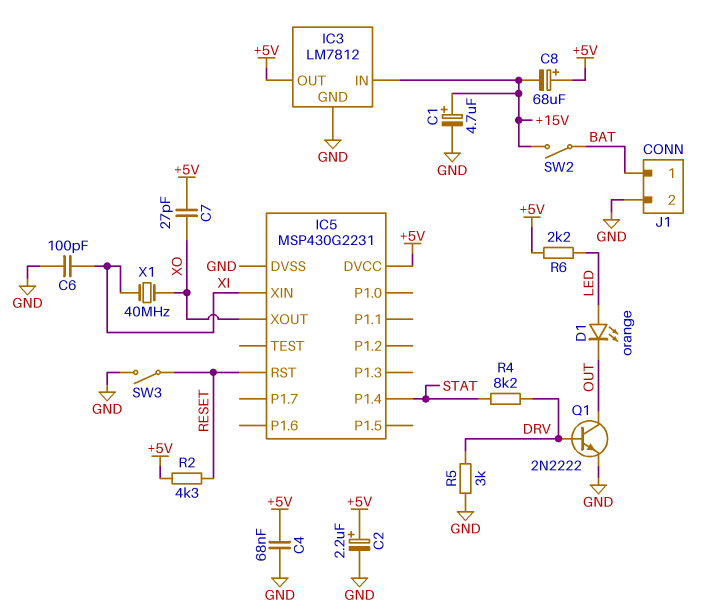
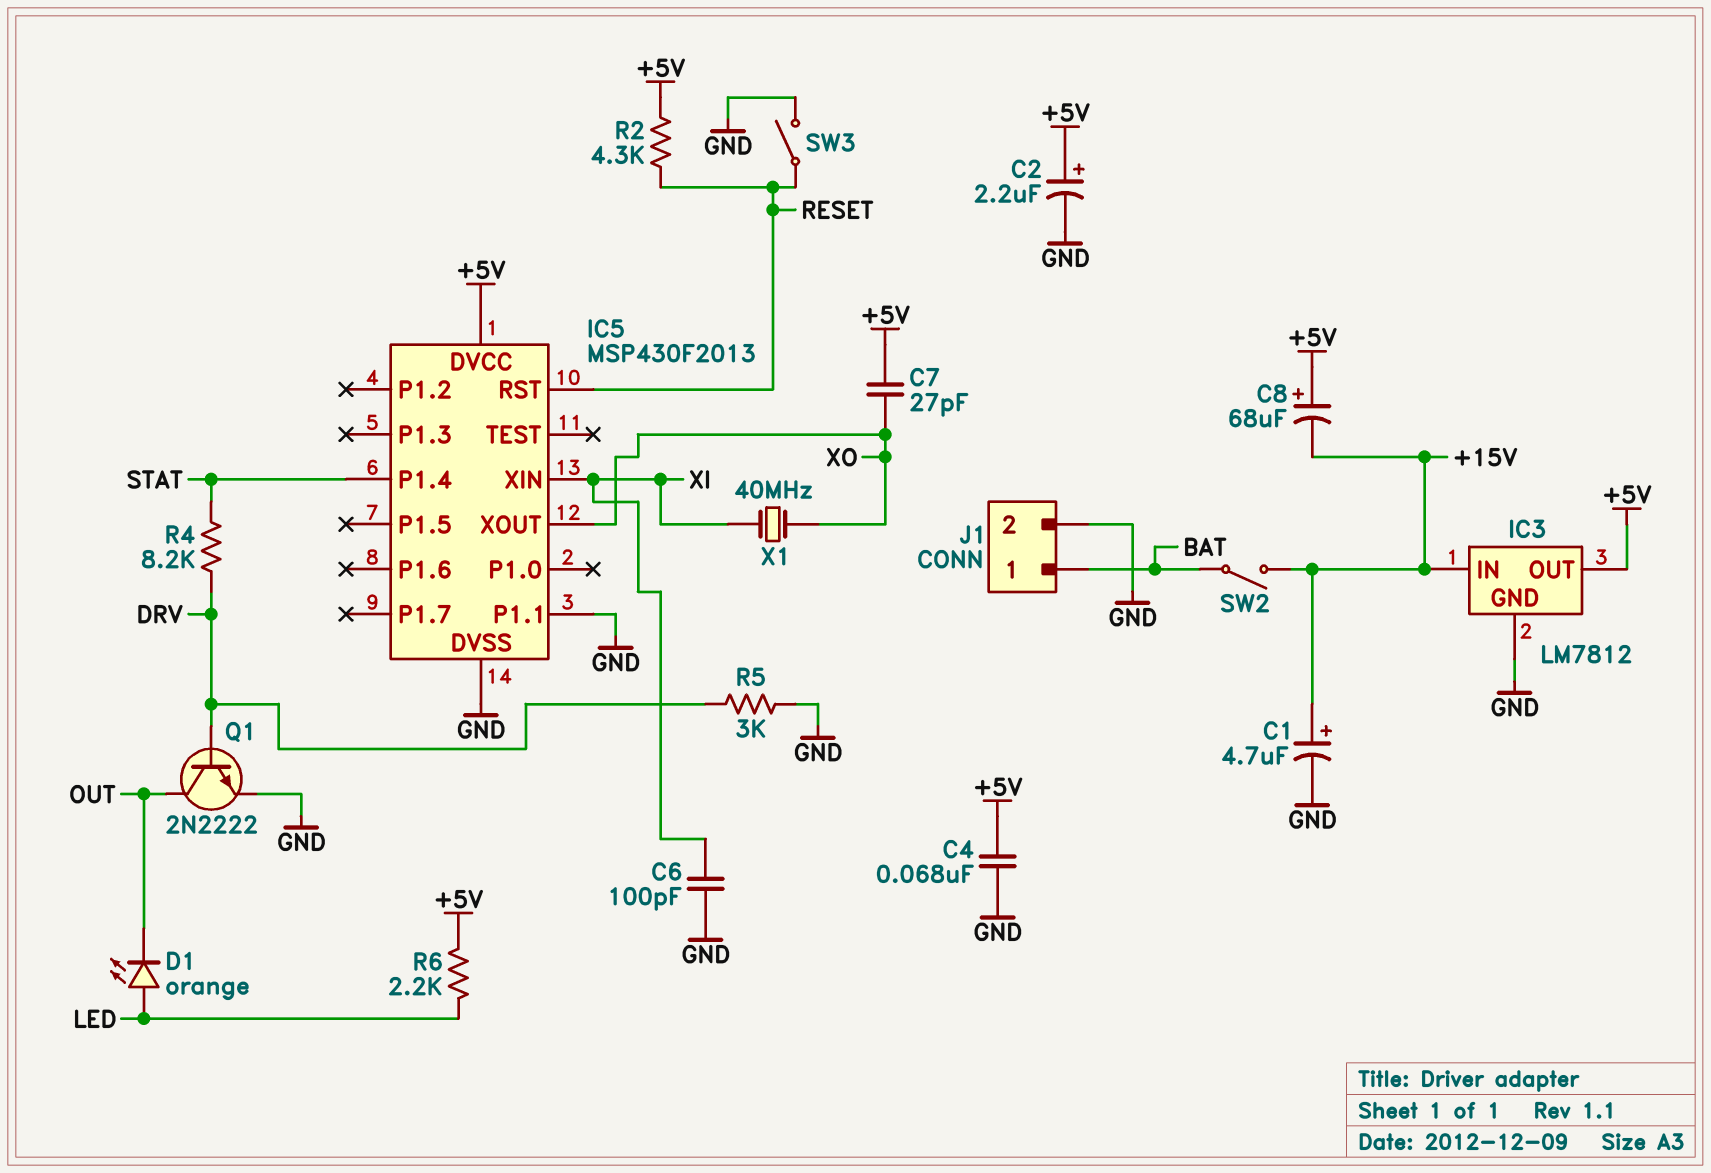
IC5: MSP430G2231 -> MSP430F2013
IC5 pin P1.1: none -> GND

